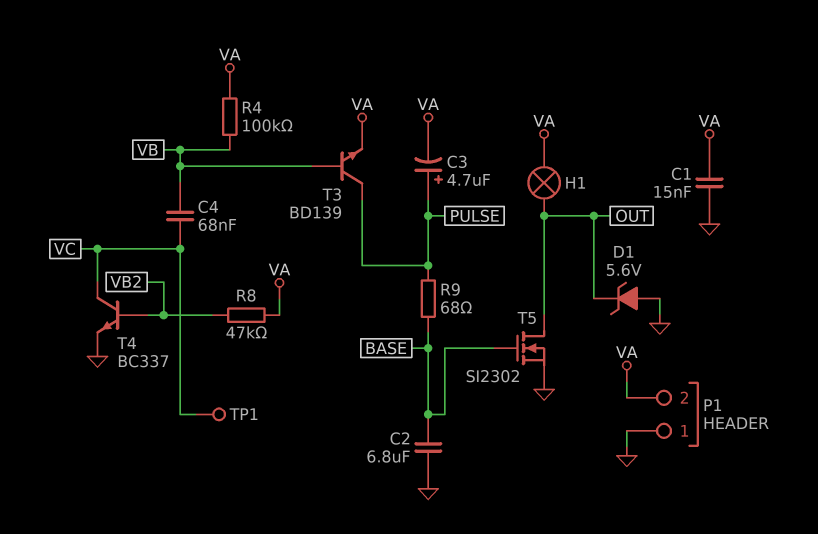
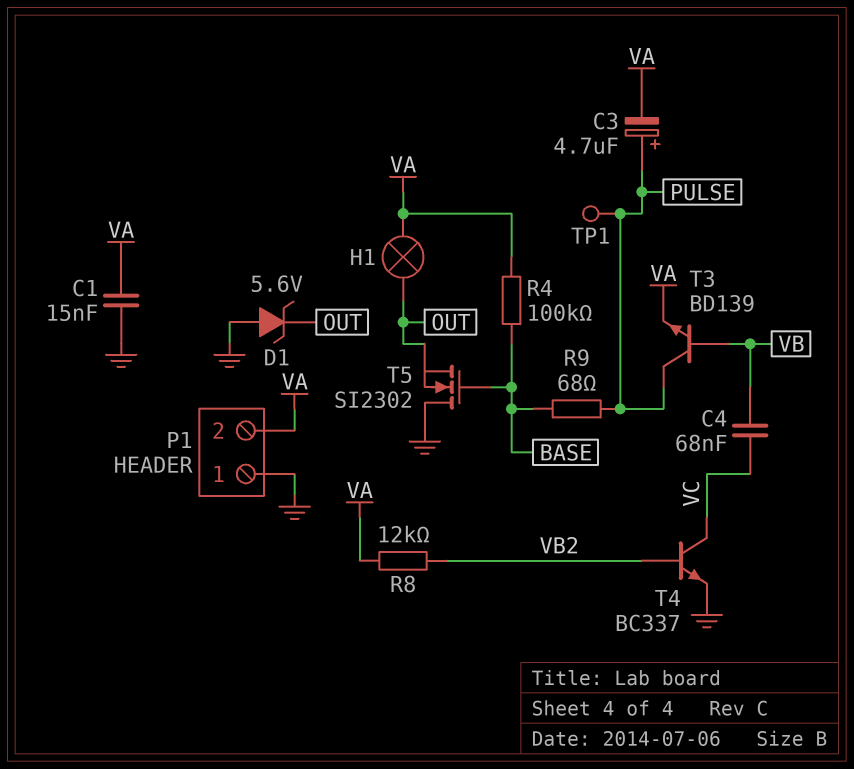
C2: 6.8uF (BASE, GND) -> none
R4: 100k (VA, VB) -> 100k (BASE, VA)
R8: 47k (VA, VB2) -> 12k (VA, VB2)
T5: NMOS SI2302 (G BASE, D OUT, S GND) -> NMOS SI2302 (G BASE, D GND, S OUT)
TP1: test point (VC) -> test point (PULSE)

